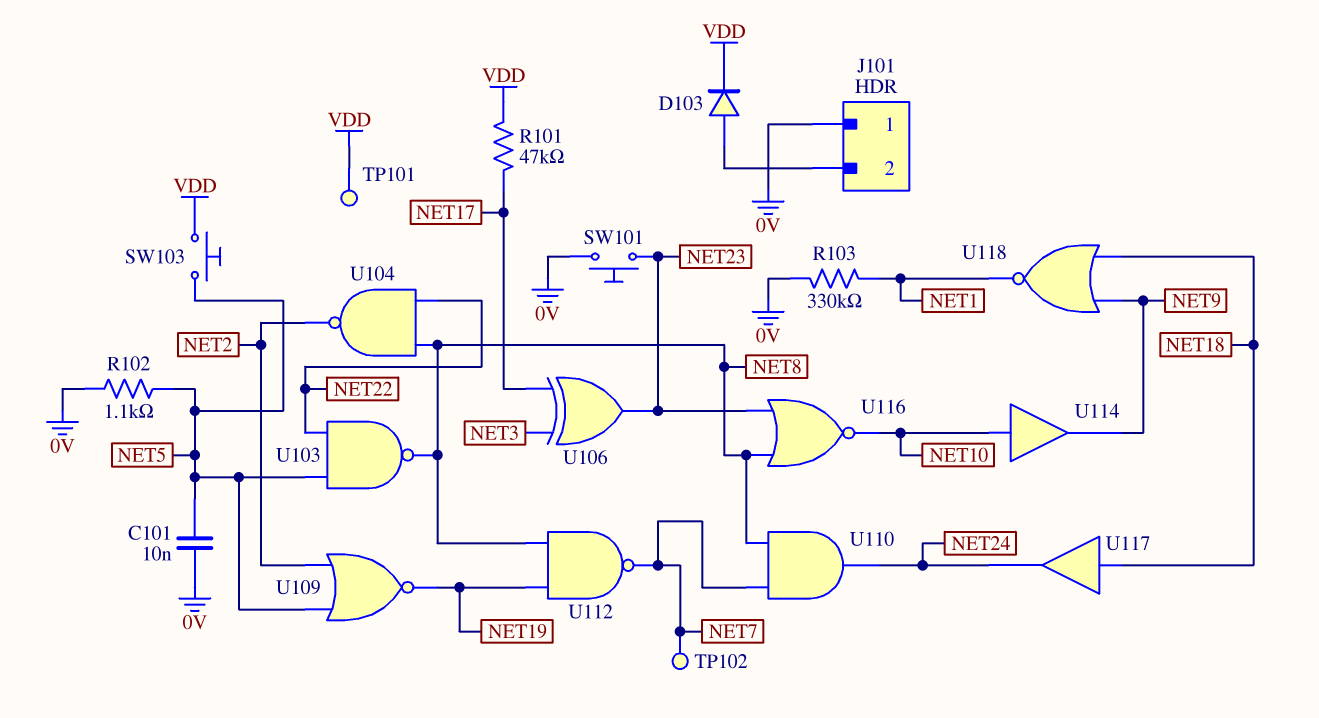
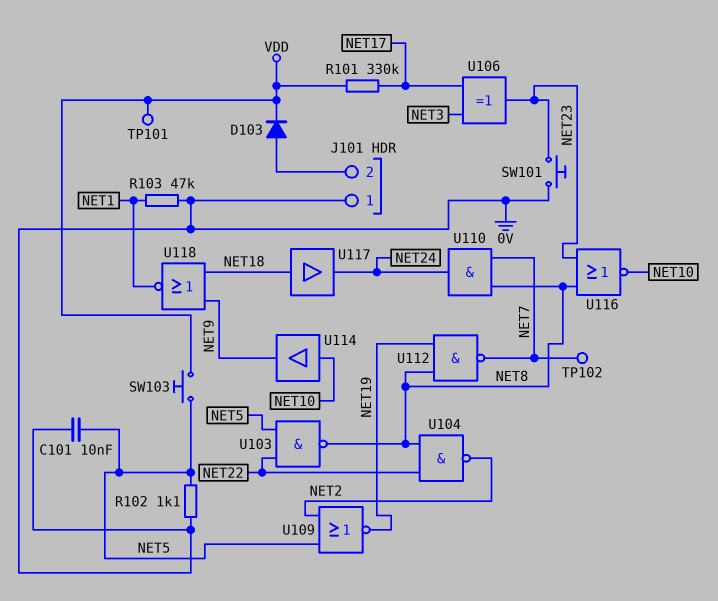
R101: 47k (NET17, VDD) -> 330k (NET17, VDD)
R103: 330k (0V, NET1) -> 47k (0V, NET1)

